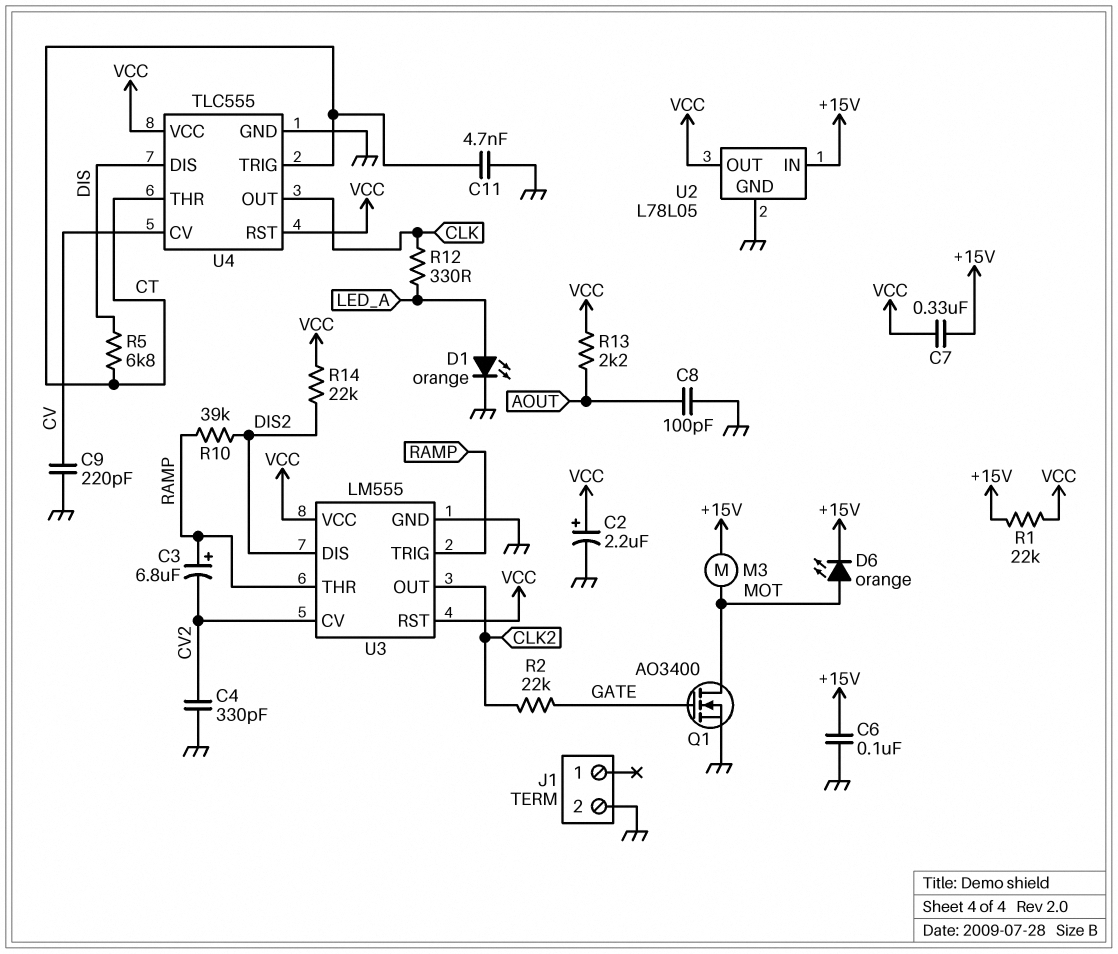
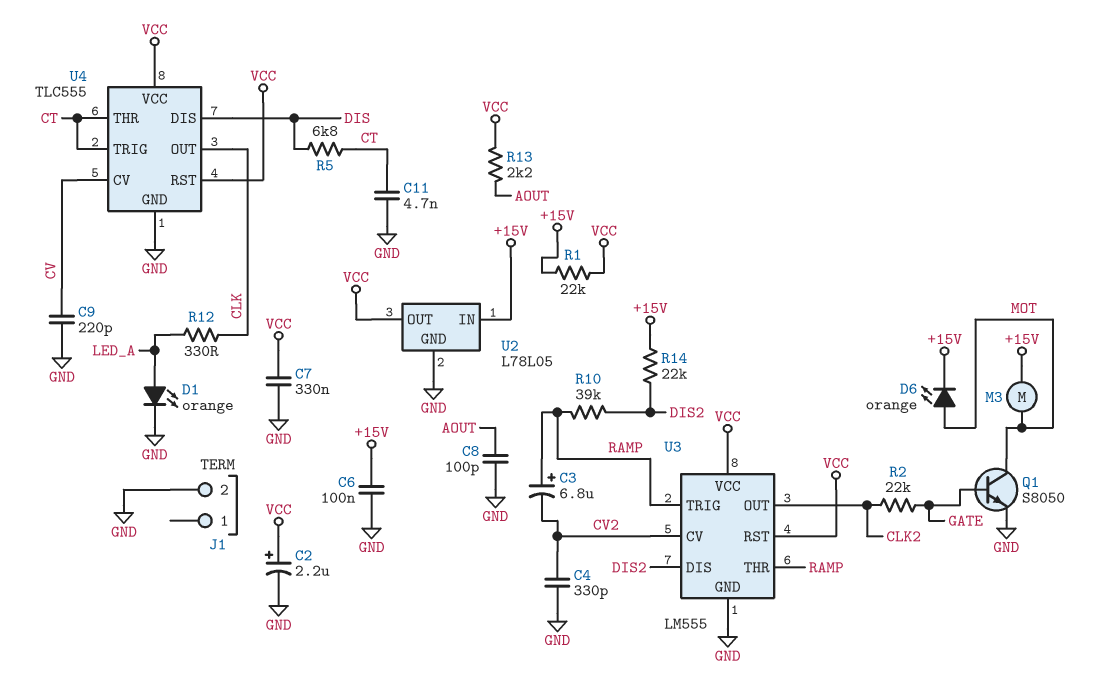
C7: 330nF (+15V, VCC) -> 330nF (GND, VCC)
Q1: NMOS AO3400 (G GATE, D MOT, S GND) -> NPN S8050 (B GATE, C MOT, E GND)
R14: 22k (DIS2, VCC) -> 22k (+15V, DIS2)

